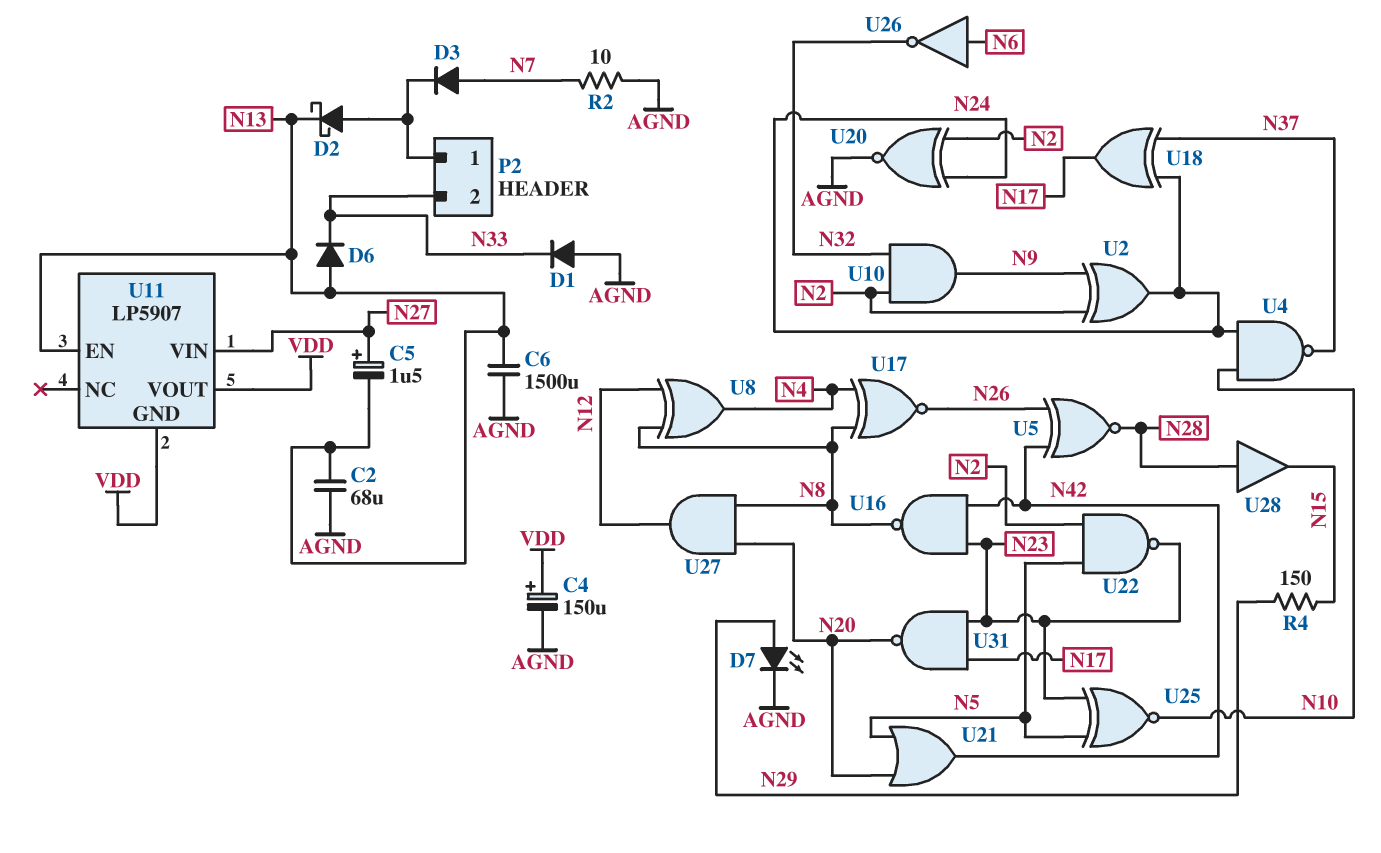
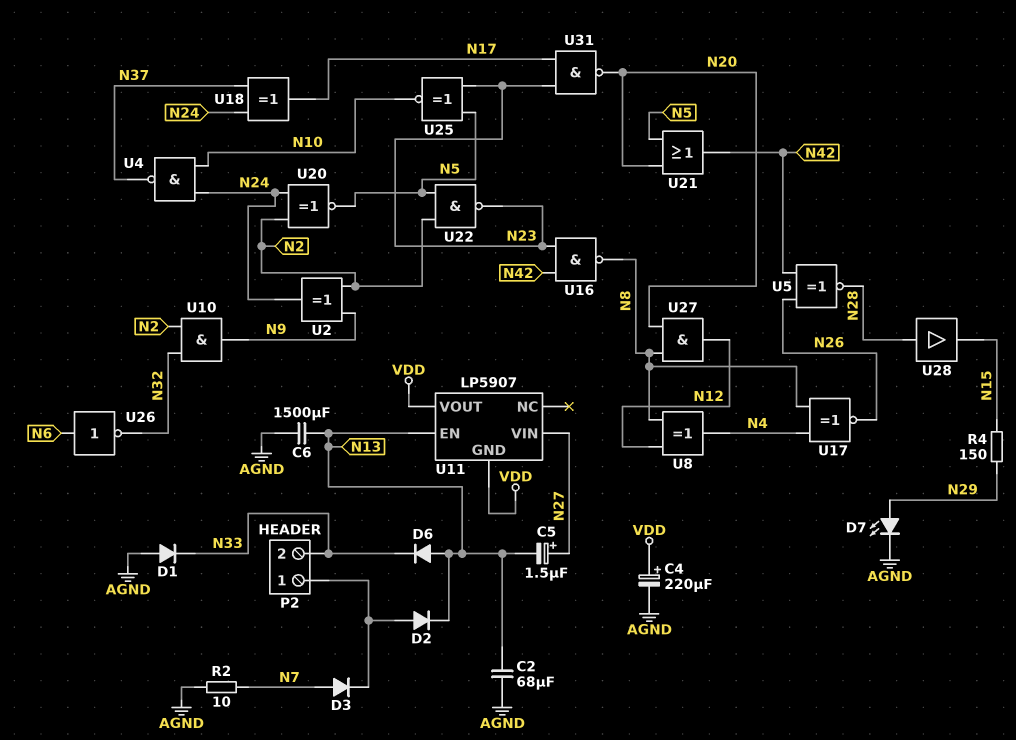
C4: 150uF (plus VDD, minus AGND) -> 220uF (plus VDD, minus AGND)
D2: schottky (A P2/1, K N13) -> diode (A P2/1, K N13)
U20: XNOR (in N2, in N24, out AGND) -> XNOR (in N2, in N24, out N5)

